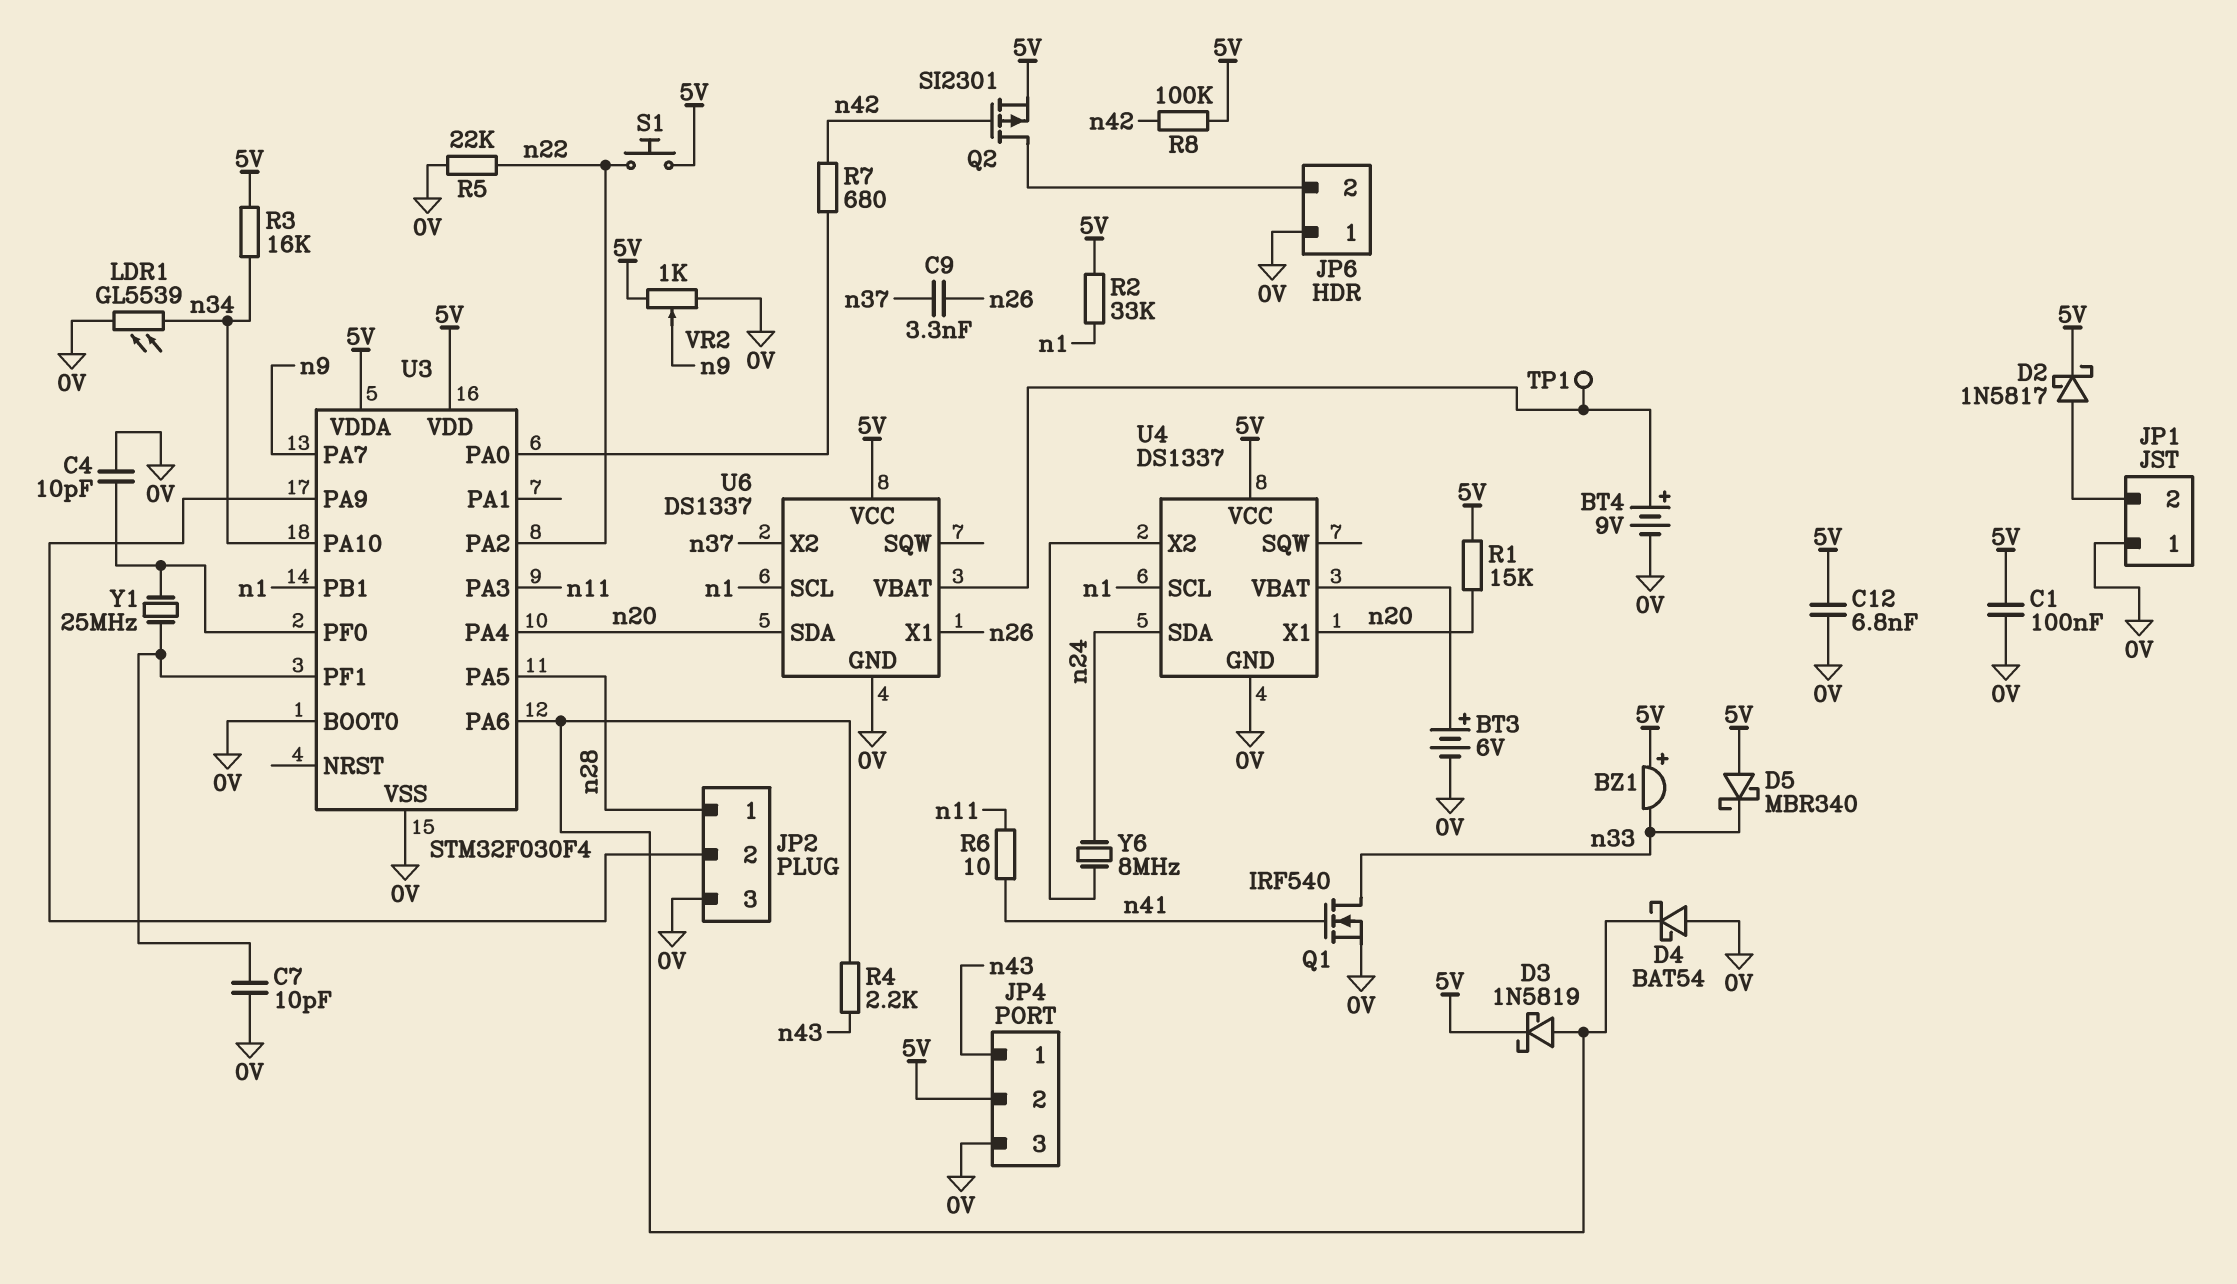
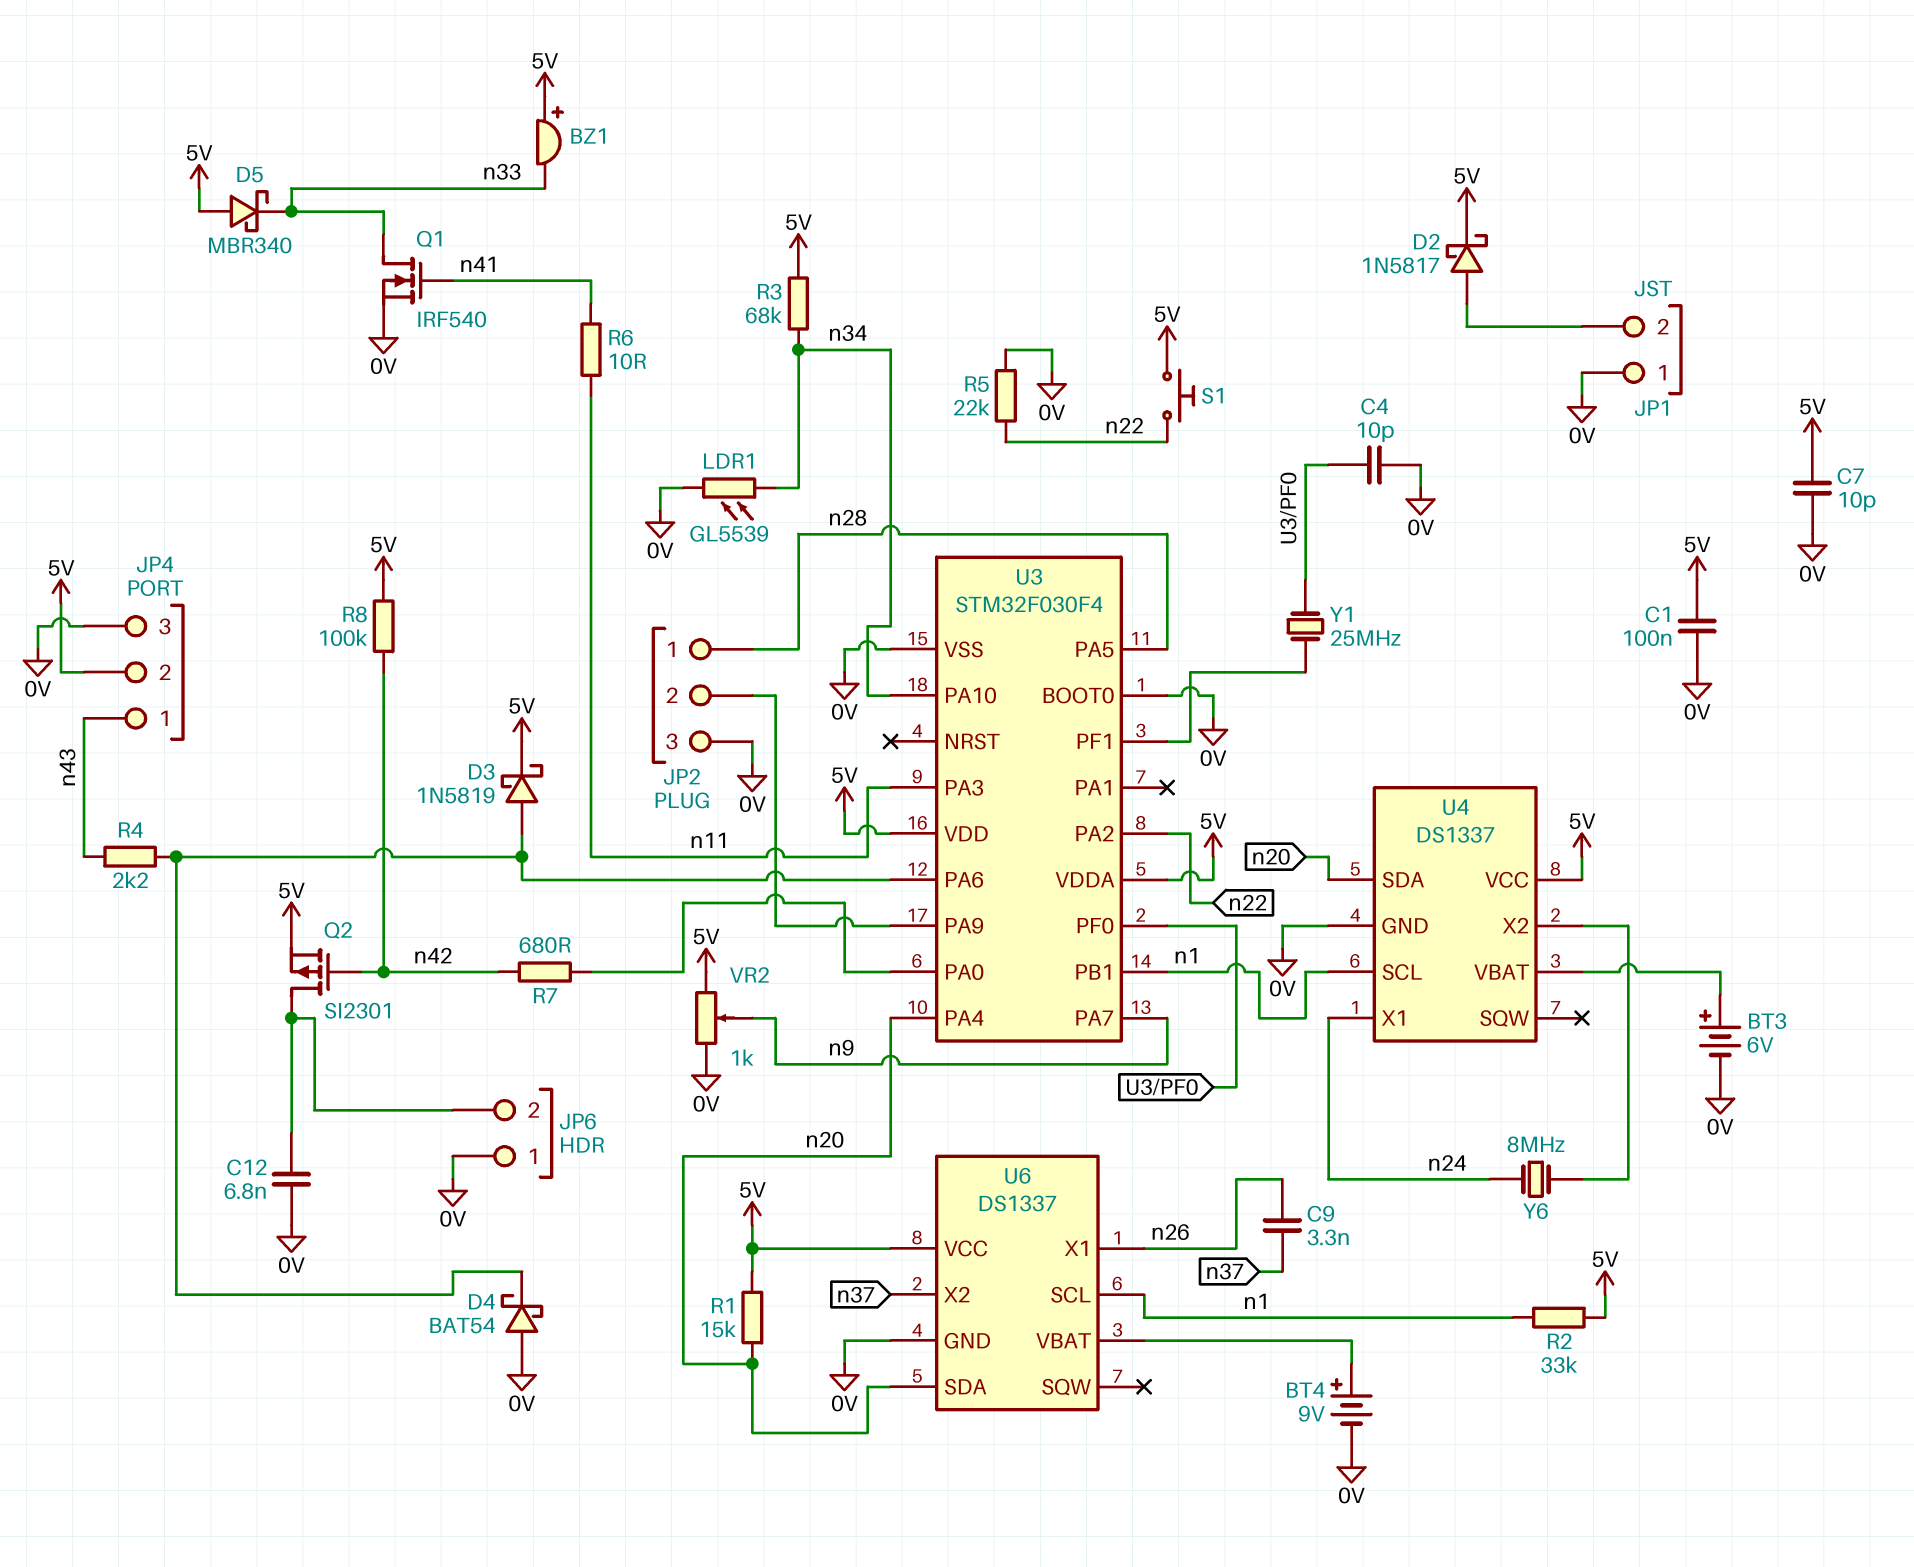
C7: 10pF (0V, U3/PF1) -> 10pF (0V, 5V)
C12: 6.8nF (0V, 5V) -> 6.8nF (0V, JP6/2)
R3: 16k (5V, n34) -> 68k (5V, n34)
TP1: test point (U6/VBAT) -> none
U4 pin SDA: n24 -> n20
U4 pin X1: n20 -> n24

